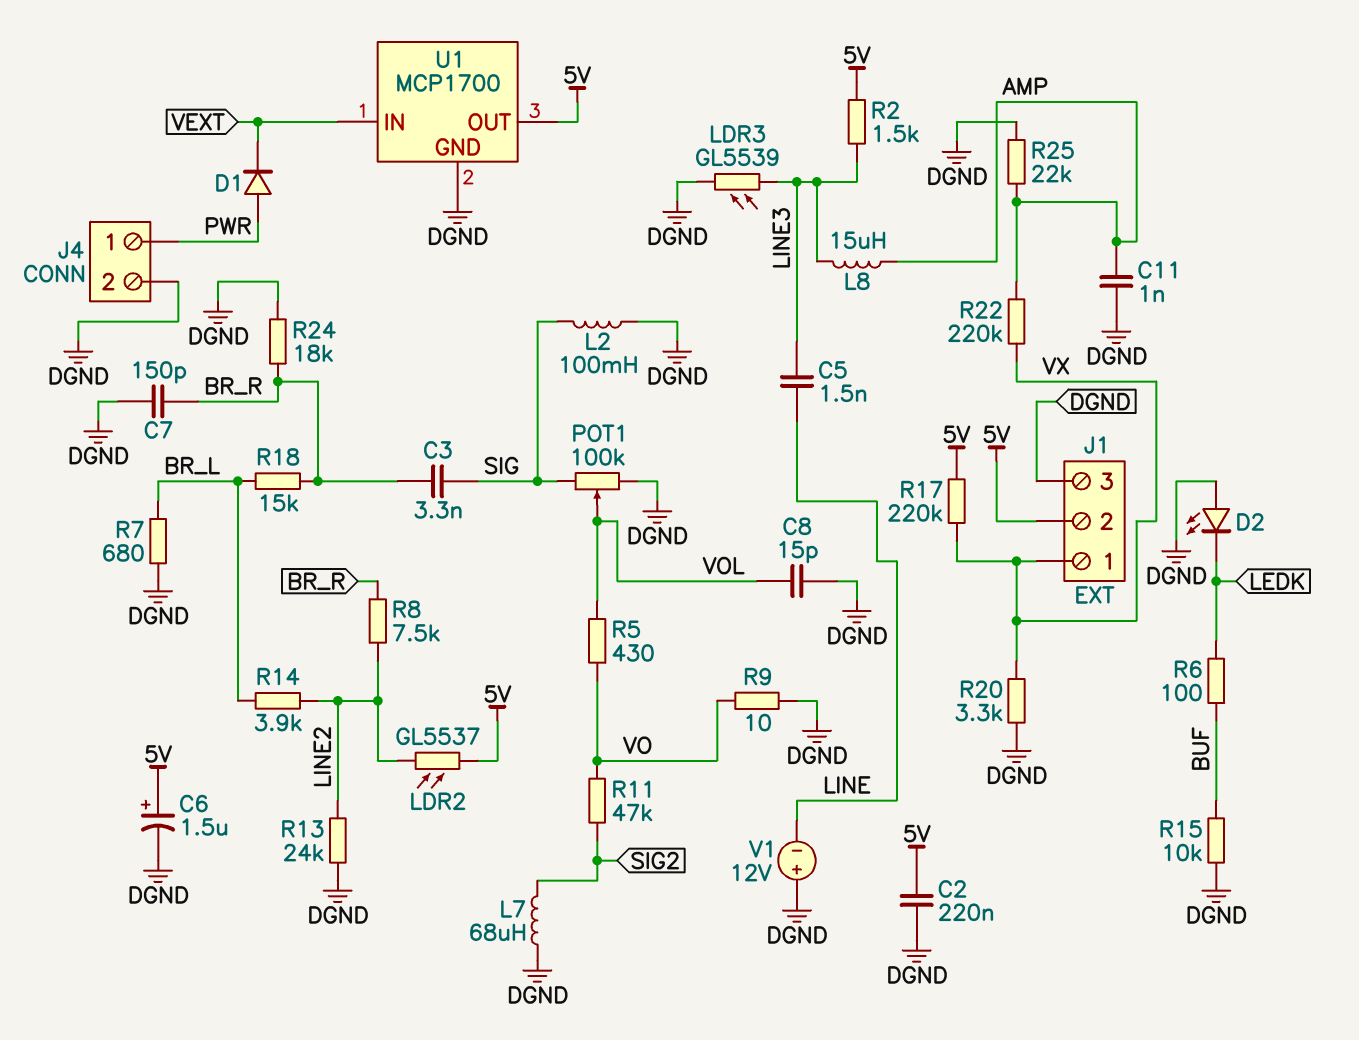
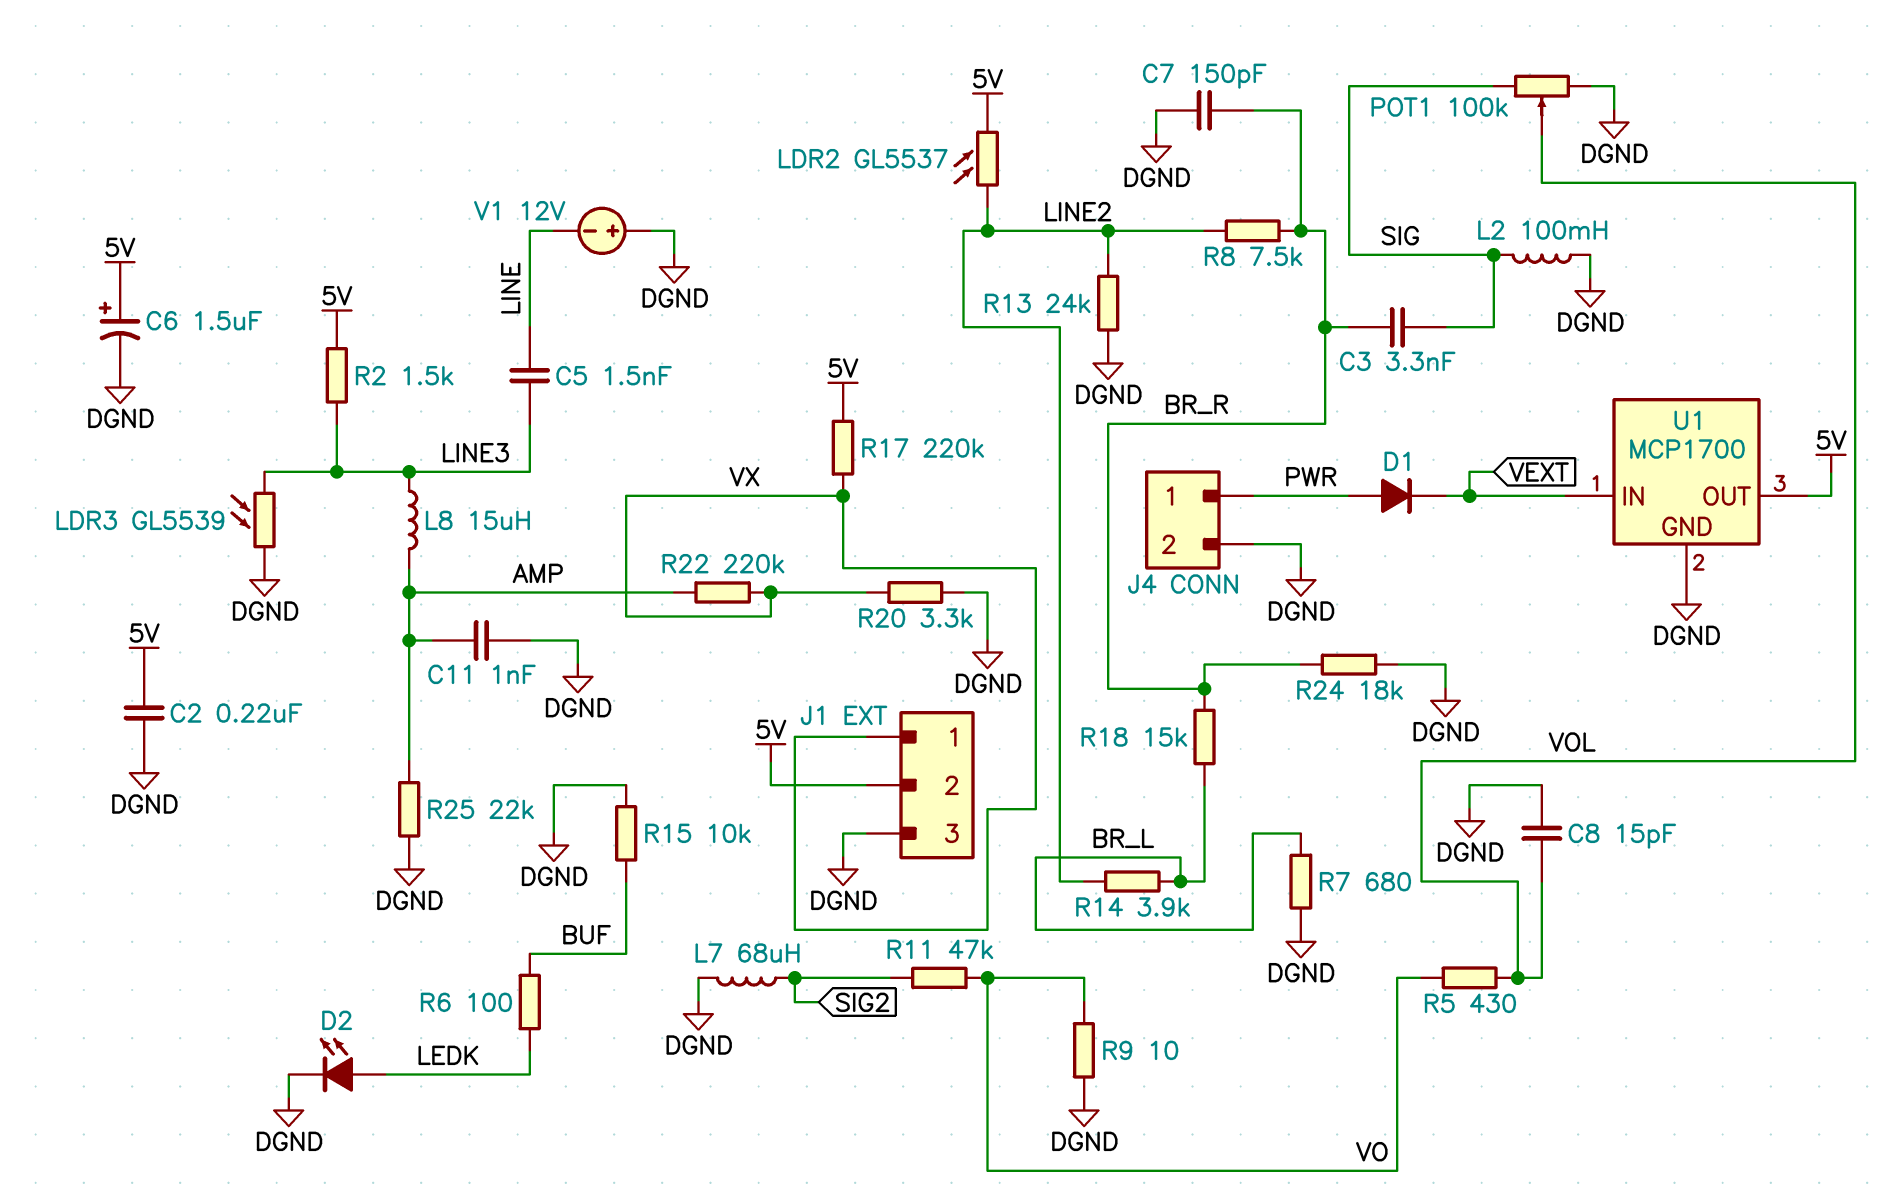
D2: LED (A DGND, K LEDK) -> LED (A LEDK, K DGND)

